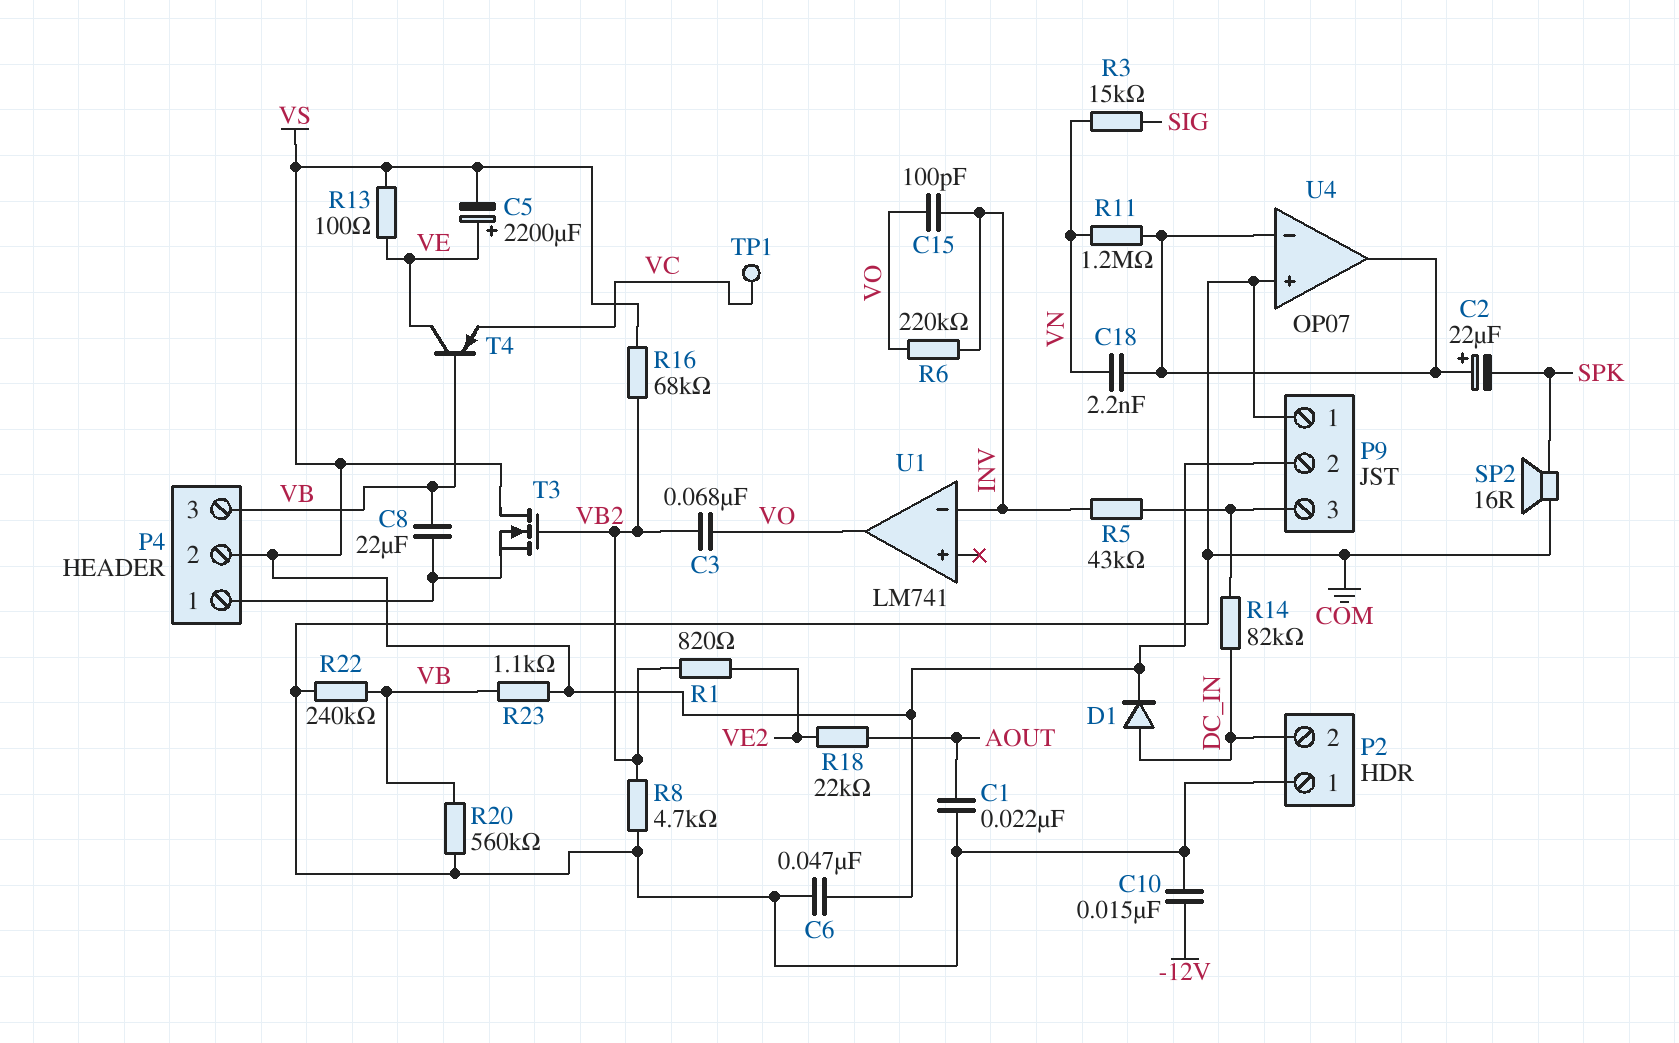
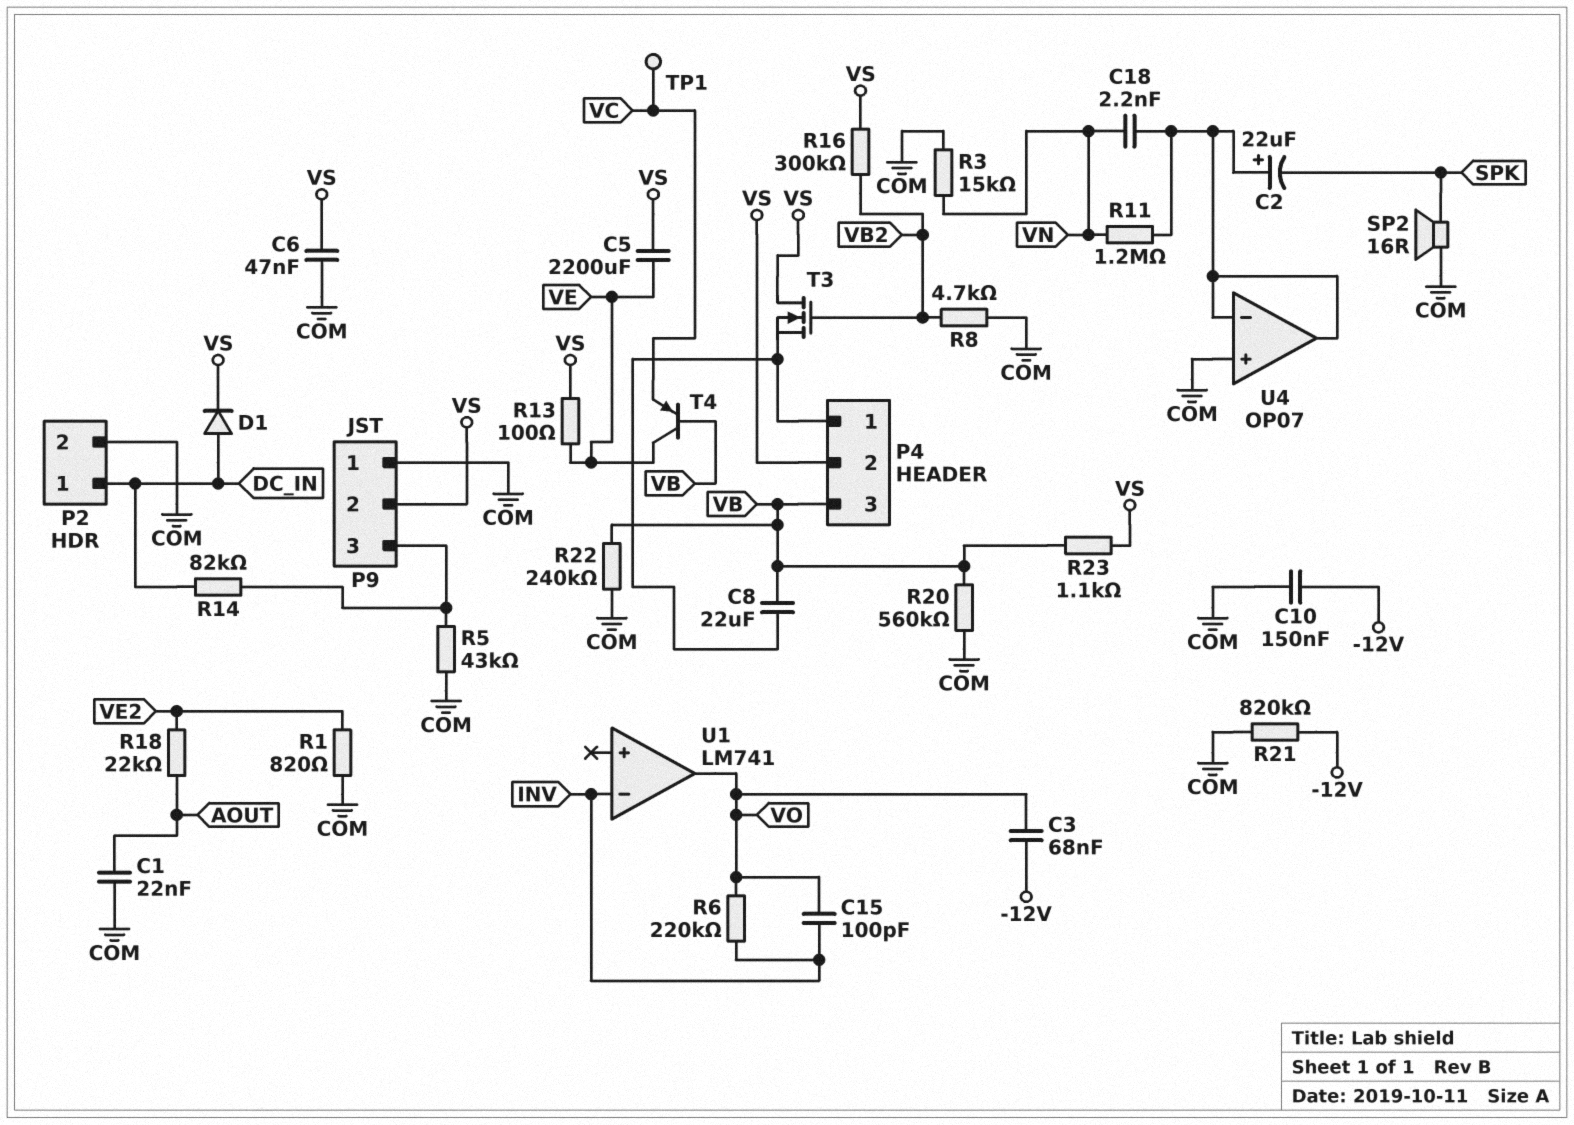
C3: 68nF (VB2, VO) -> 68nF (-12V, VO)
C5: 2200uF (plus VE, minus VS) -> 2200uF (VE, VS)
C10: 15nF (-12V, COM) -> 150nF (-12V, COM)
P2 pin 1: COM -> DC_IN
P2 pin 2: DC_IN -> COM
R1: 820 (VB2, VE2) -> 820 (COM, VE2)
R3: 15k (SIG, VN) -> 15k (COM, VN)
R5: 43k (INV, P9/3) -> 43k (COM, P9/3)
R16: 68k (VB2, VS) -> 300k (VB2, VS)
R21: none -> 820k (-12V, COM)

